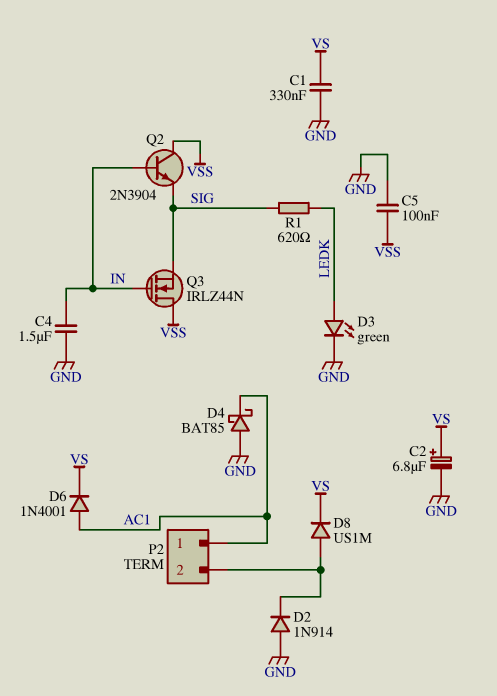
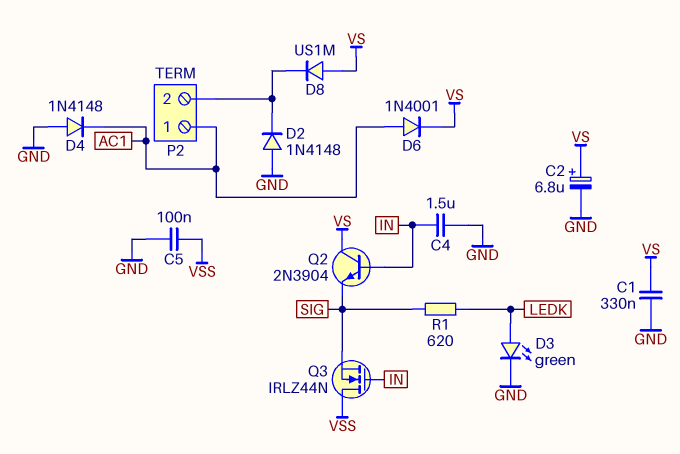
D2: diode 1N914 (A GND, K P2/2) -> diode 1N4148 (A GND, K P2/2)
D4: schottky BAT85 (A GND, K AC1) -> diode 1N4148 (A GND, K AC1)
D8: diode US1M (A P2/2, K VS) -> diode US1M (A VS, K P2/2)
Q2: NPN 2N3904 (B IN, C VSS, E SIG) -> NPN 2N3904 (B IN, C VS, E SIG)

